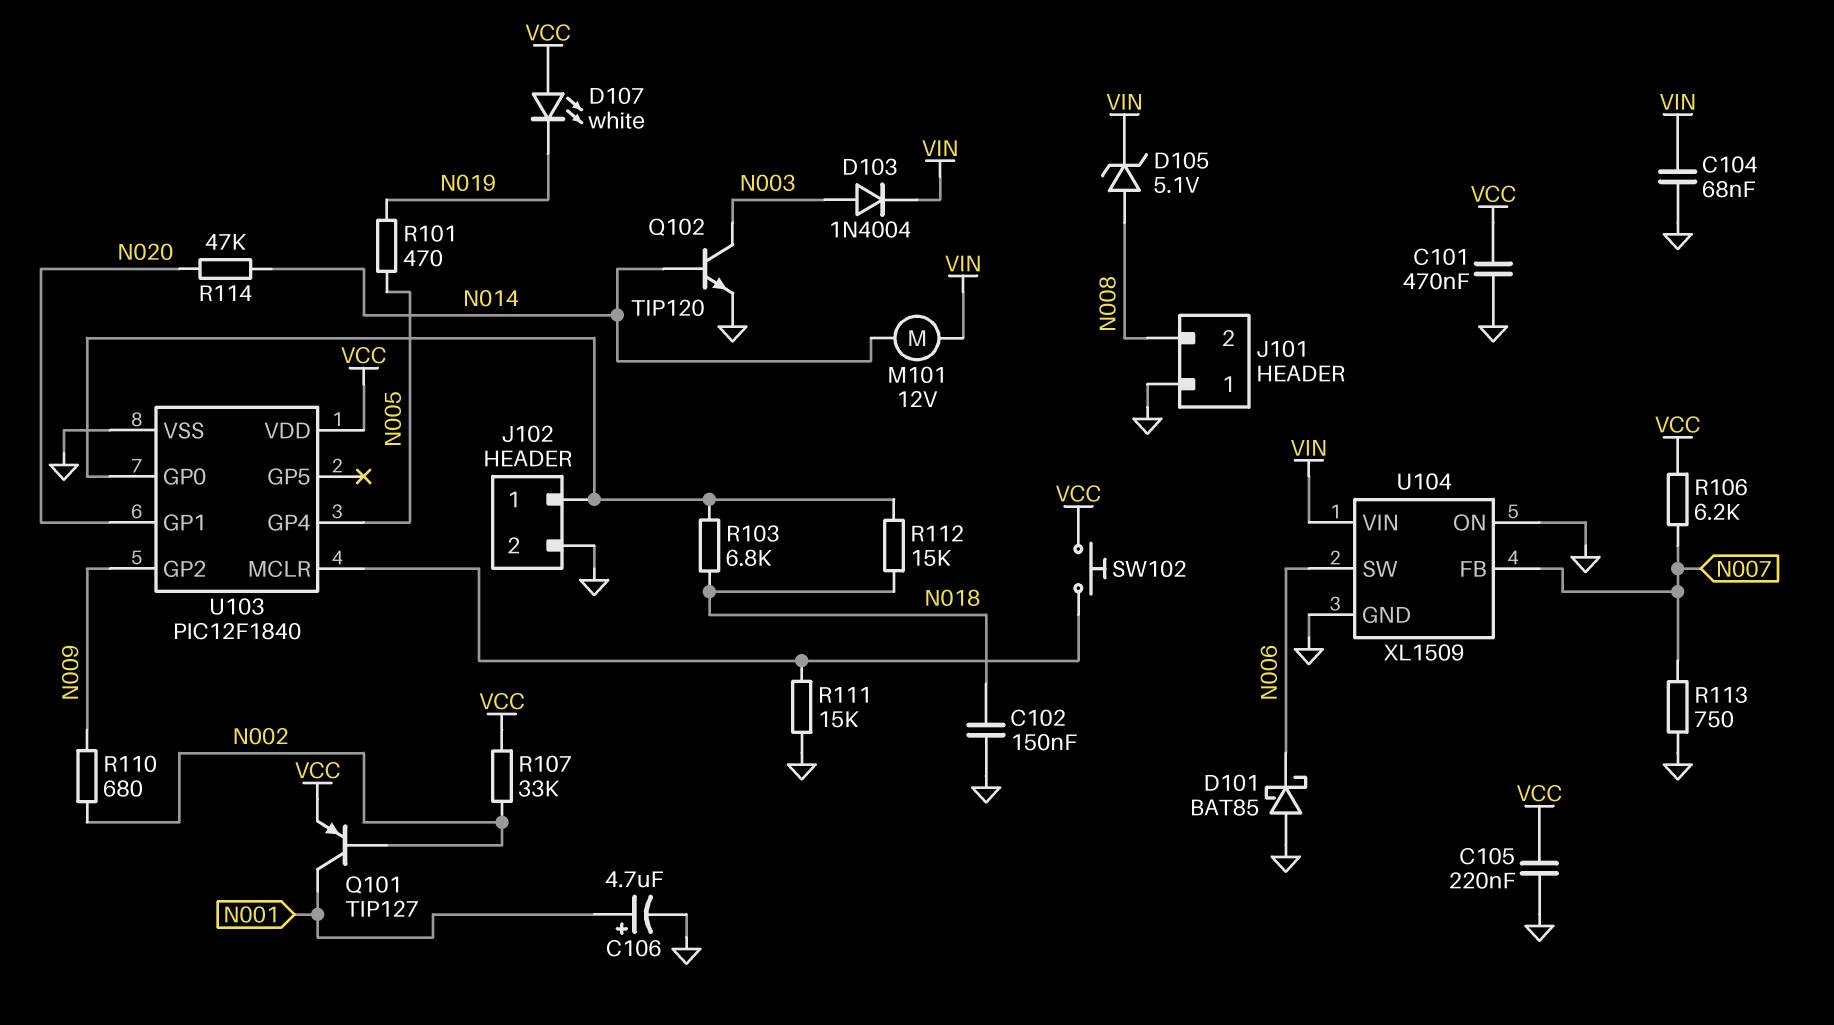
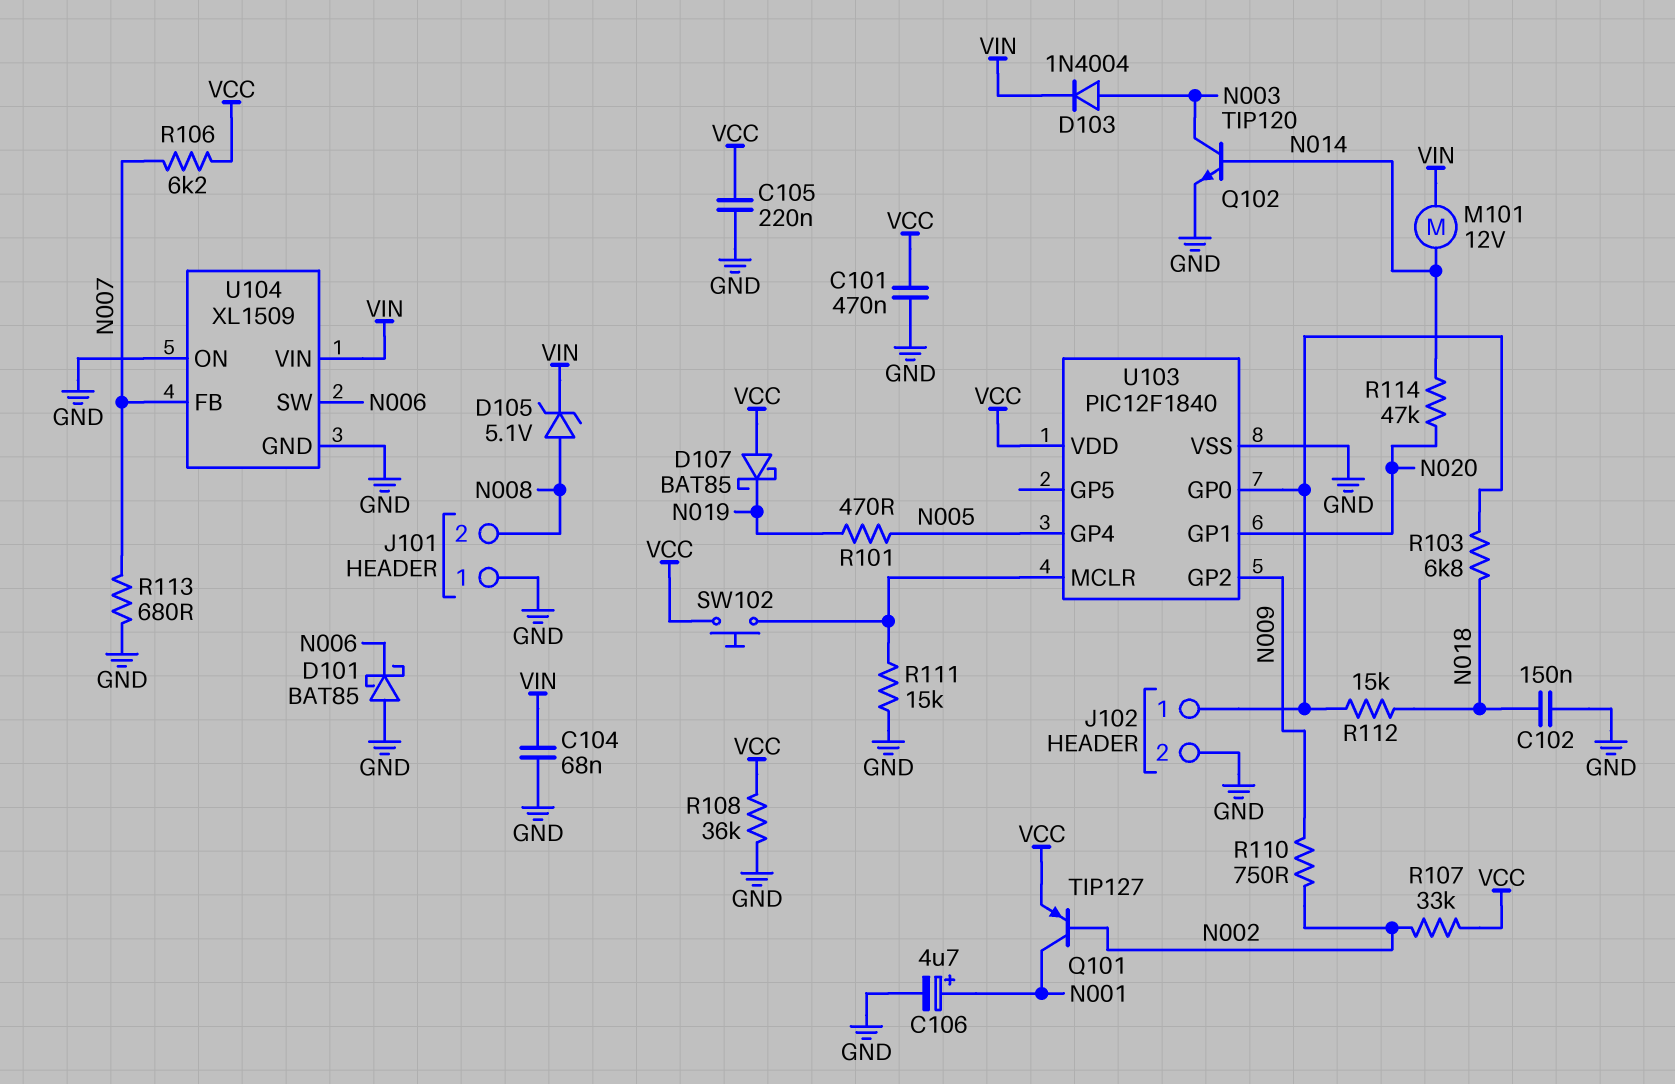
D107: LED white (A VCC, K N019) -> schottky BAT85 (A VCC, K N019)
R108: none -> 36k (GND, VCC)
R110: 680 (N002, N009) -> 750 (N002, N009)
R113: 750 (GND, N007) -> 680 (GND, N007)

